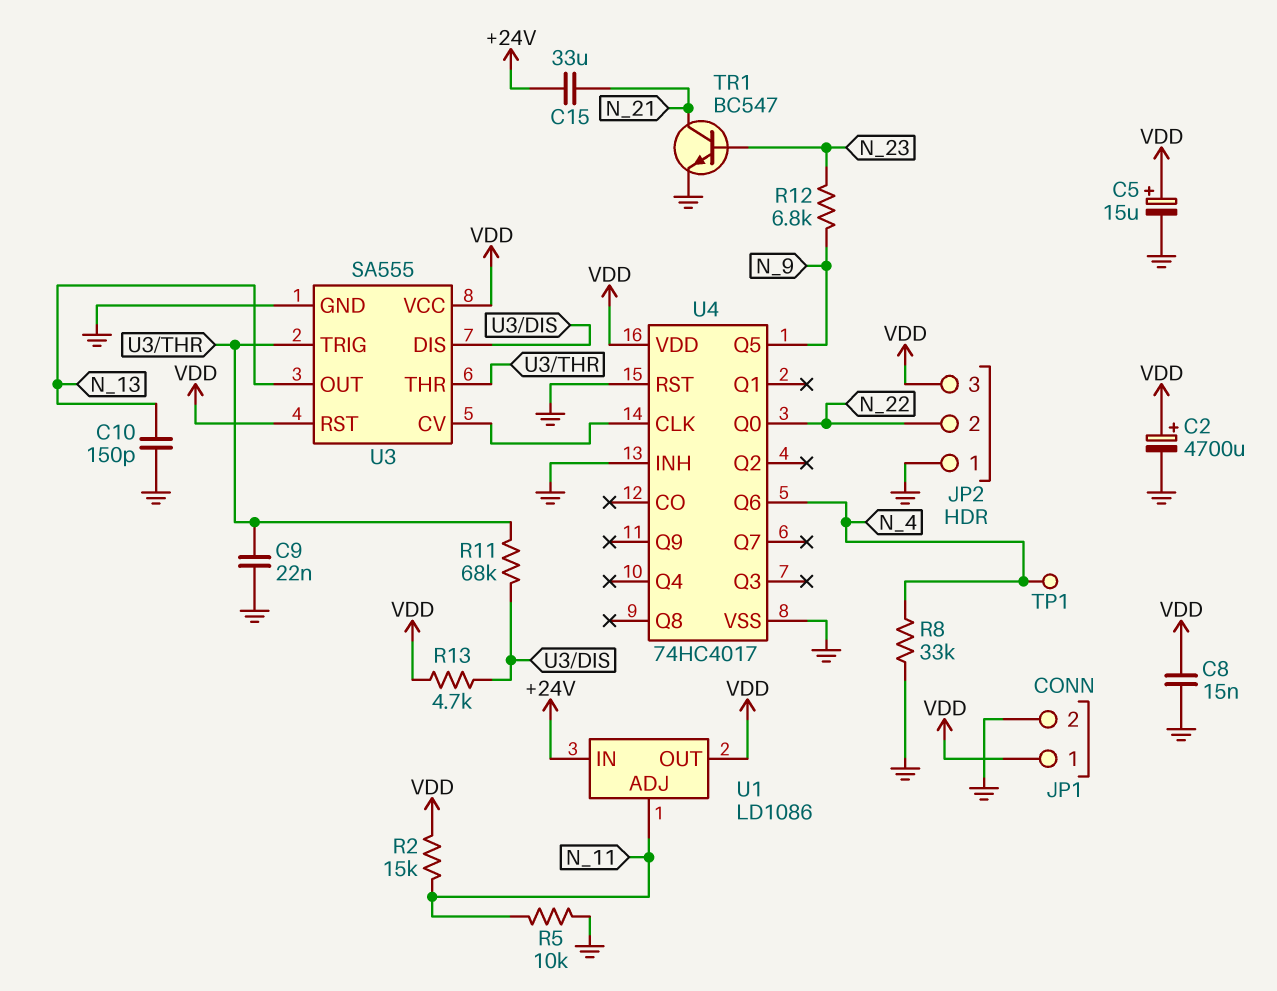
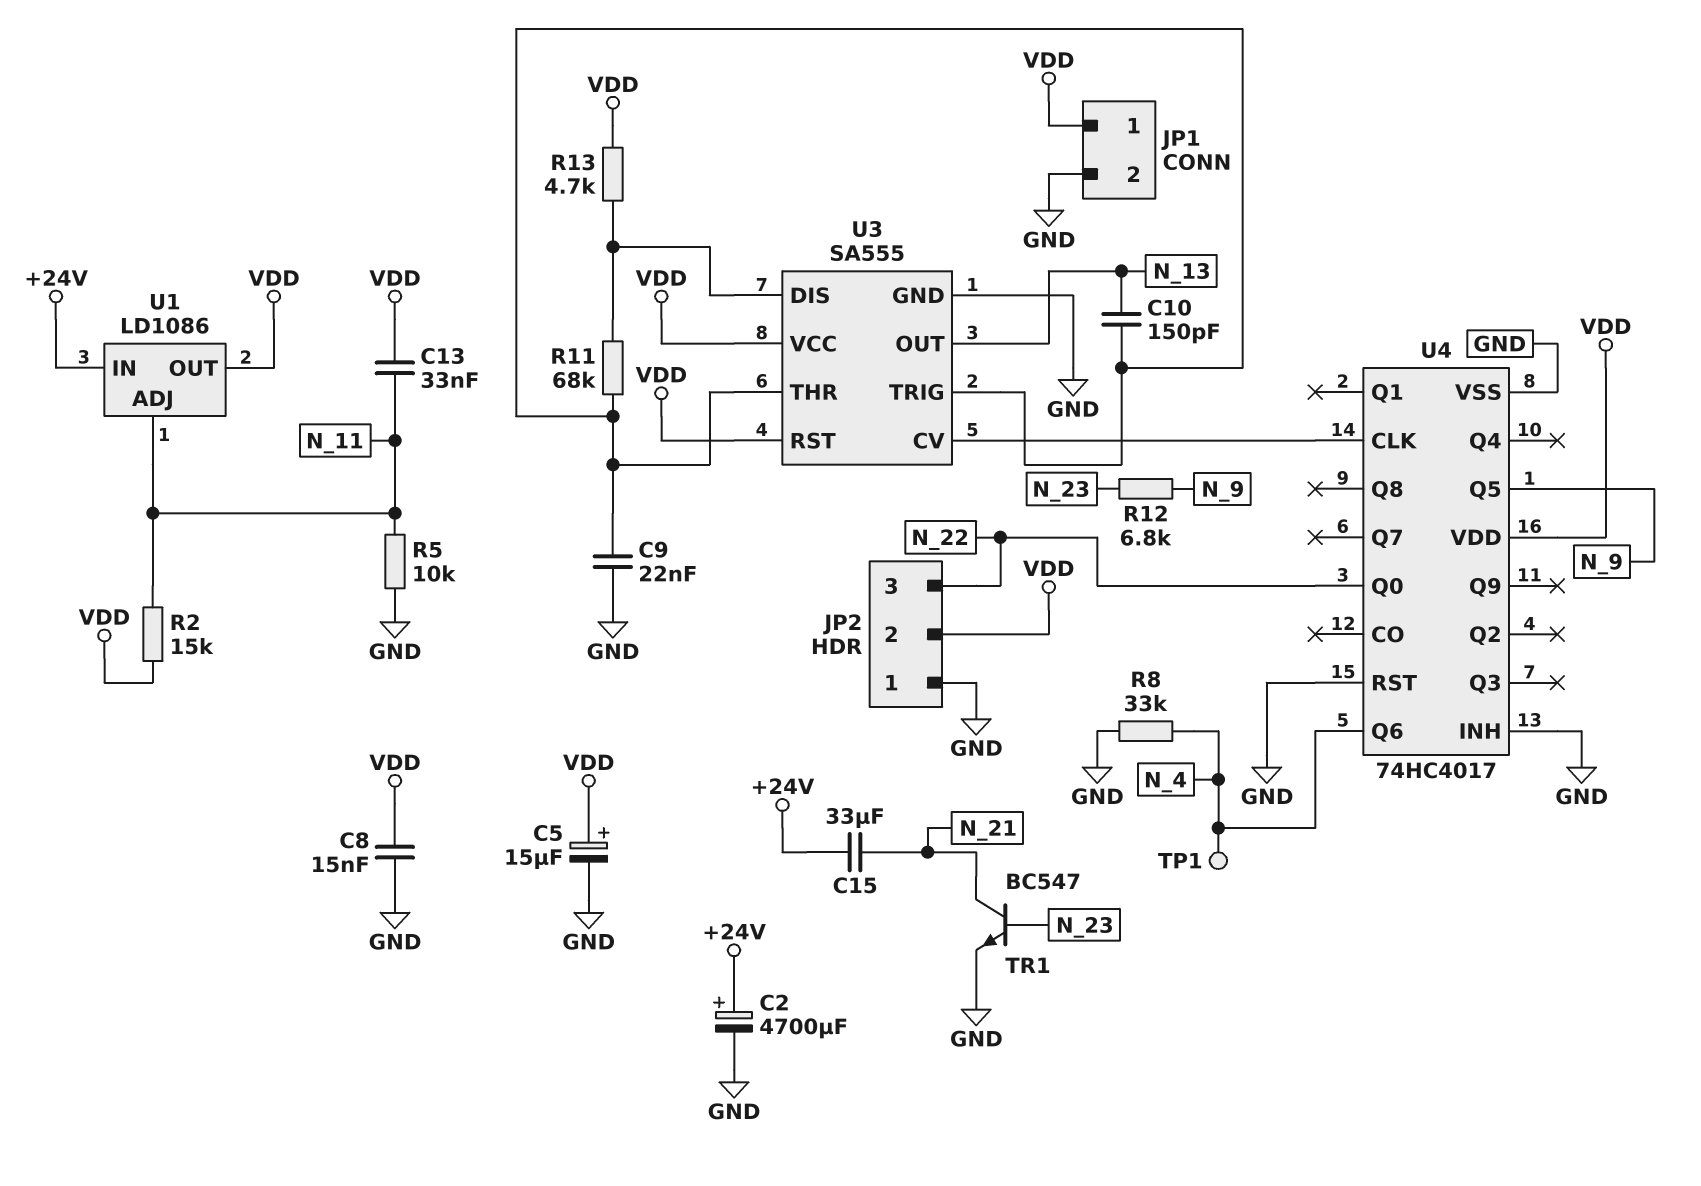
C2: 4700uF (plus VDD, minus GND) -> 4700uF (plus +24V, minus GND)
C10: 150pF (GND, N_13) -> 150pF (N_13, U3/THR)
C13: none -> 33nF (N_11, VDD)
JP2 pin 2: N_22 -> VDD
JP2 pin 3: VDD -> N_22

